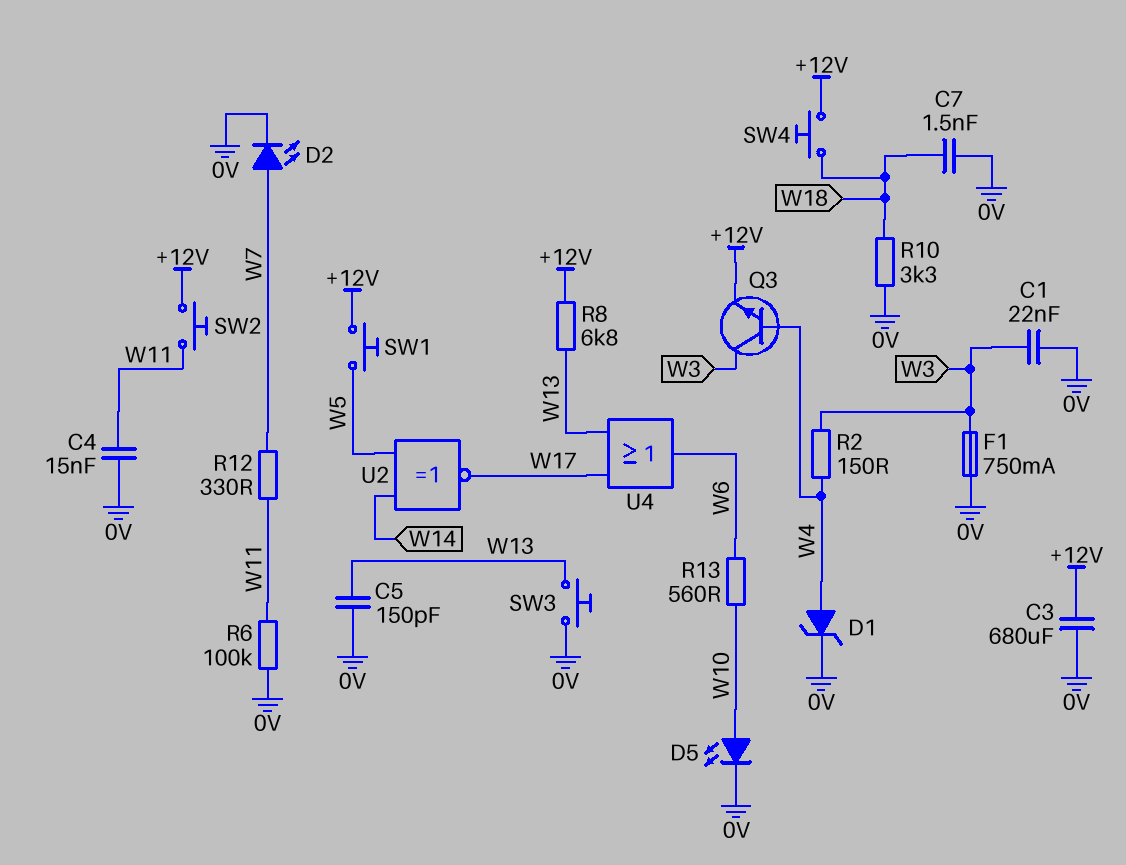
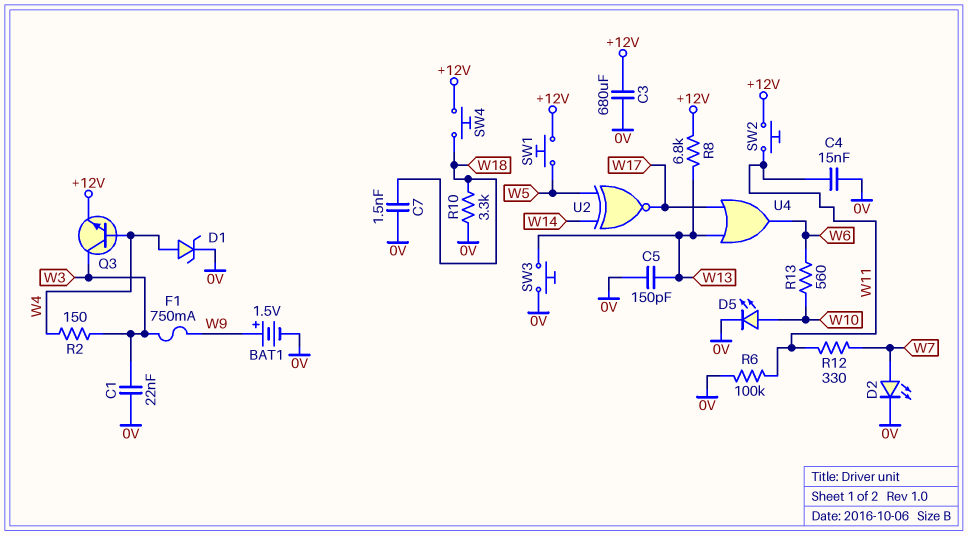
BAT1: none -> 1.5V (plus W9, minus 0V)
F1: 750mA (0V, W3) -> 750mA (W3, W9)

